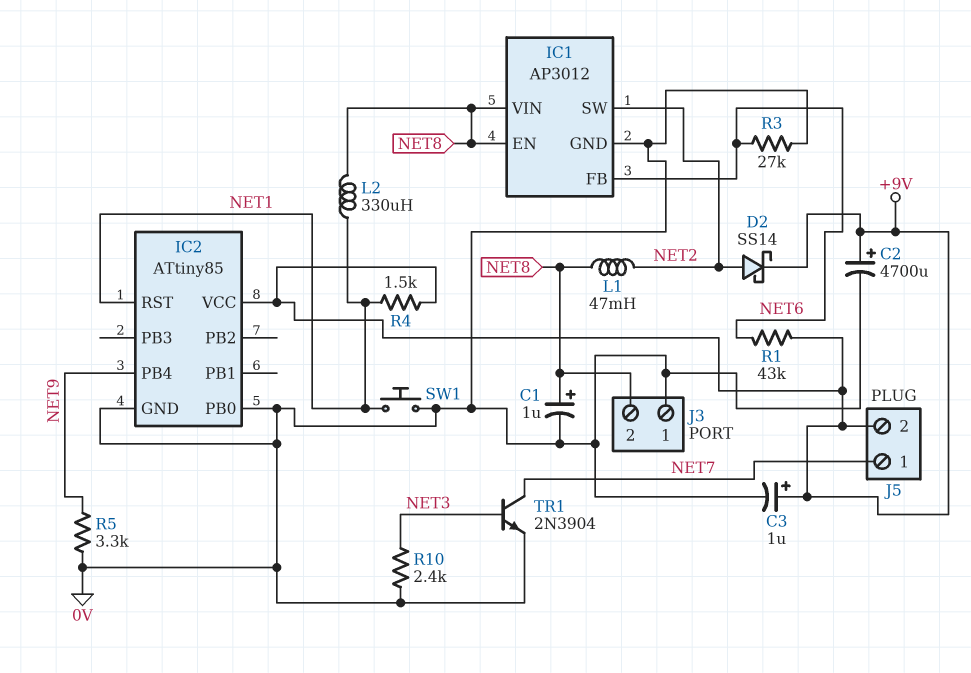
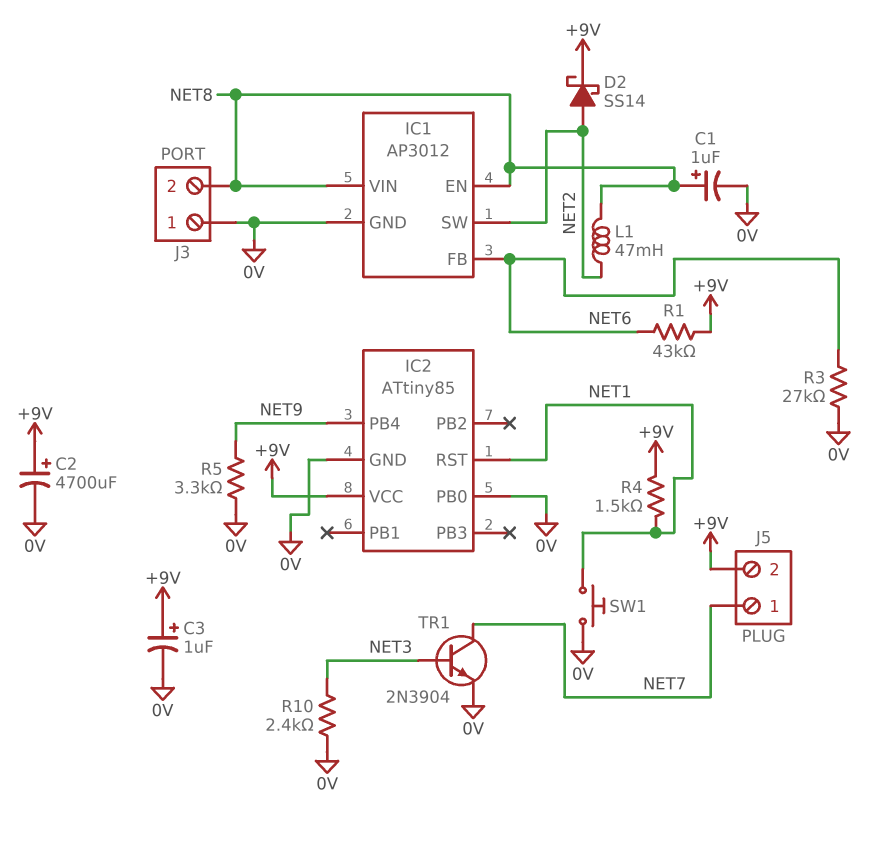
L2: 330uH (NET1, NET8) -> none

